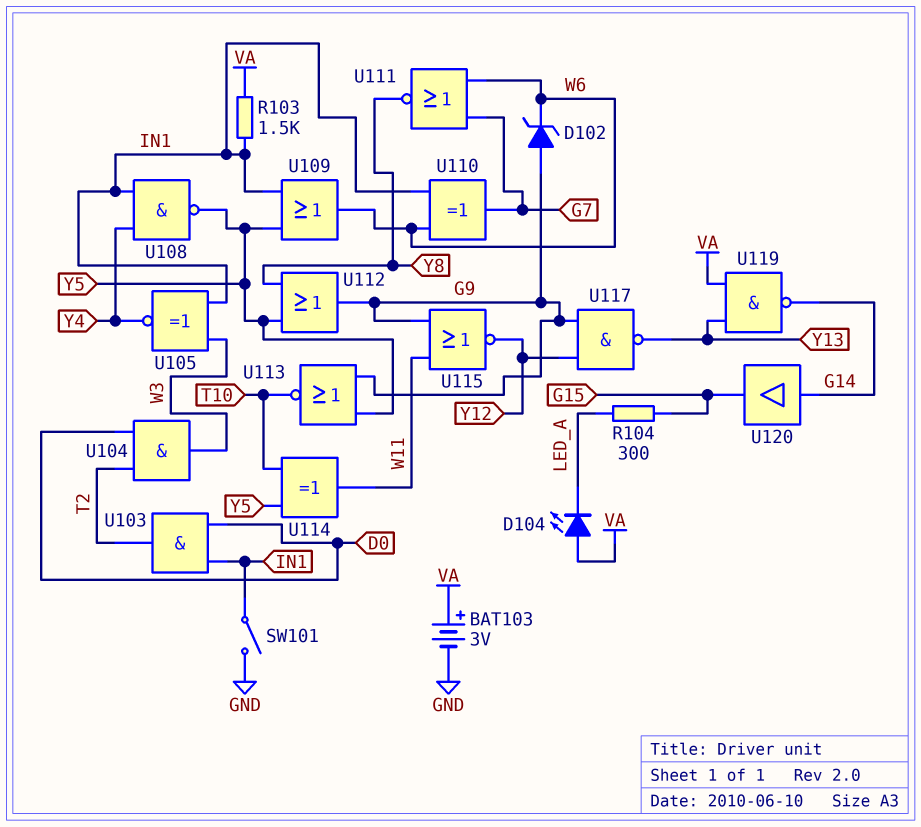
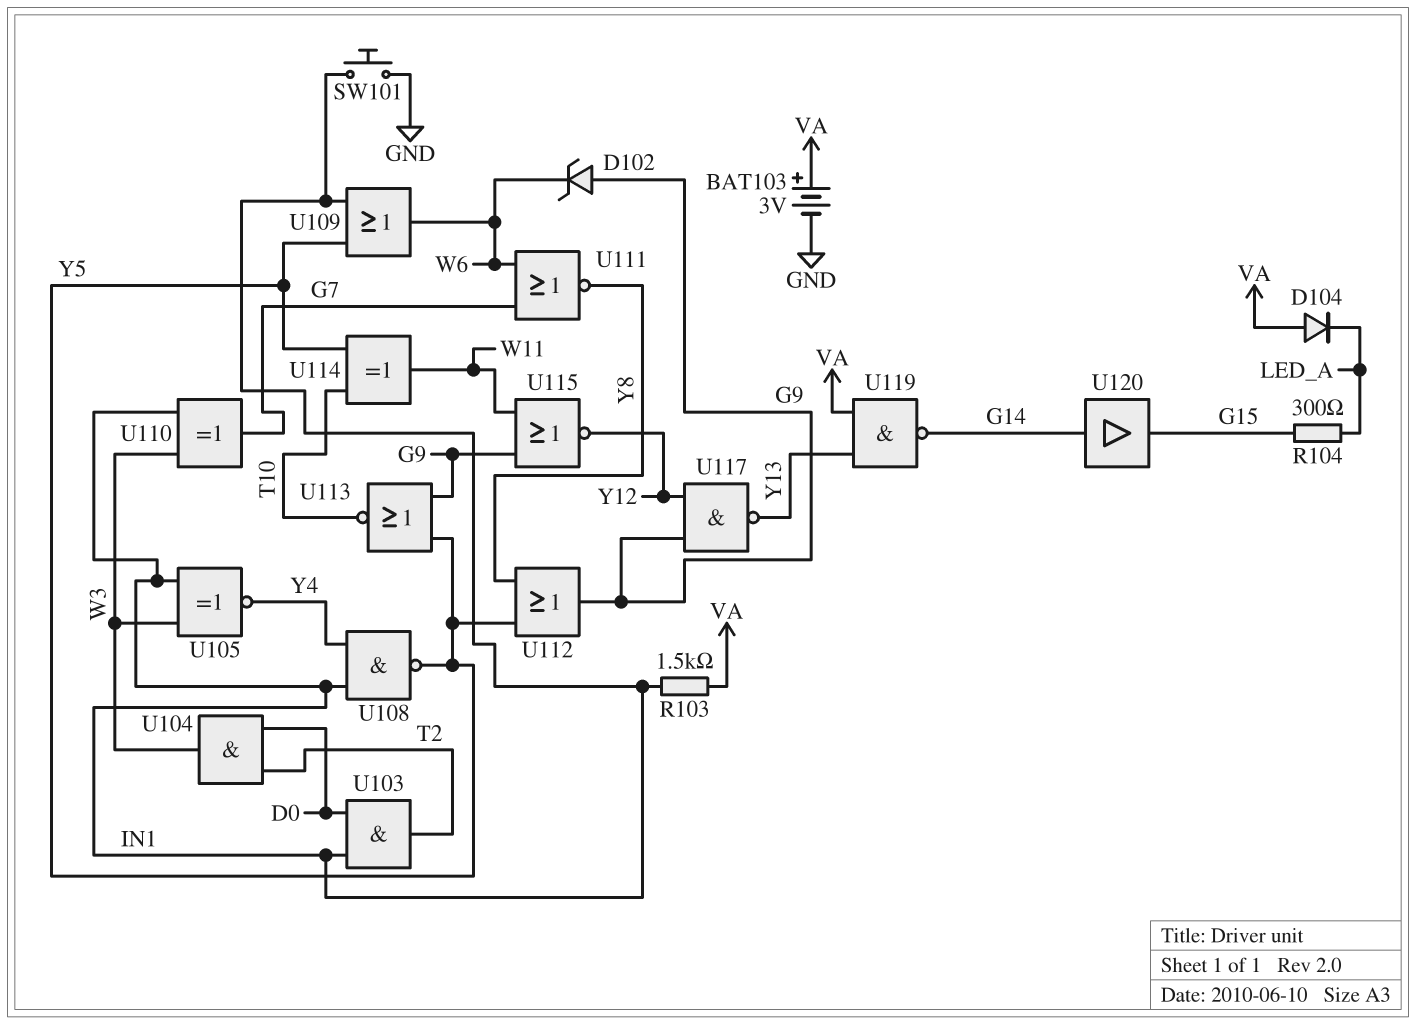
D104: LED (A VA, K LED_A) -> diode (A VA, K LED_A)
SW101: switch (GND, IN1) -> button (GND, IN1)
U110: XOR (in IN1, in W6, out G7) -> XOR (in IN1, in W3, out G7)

